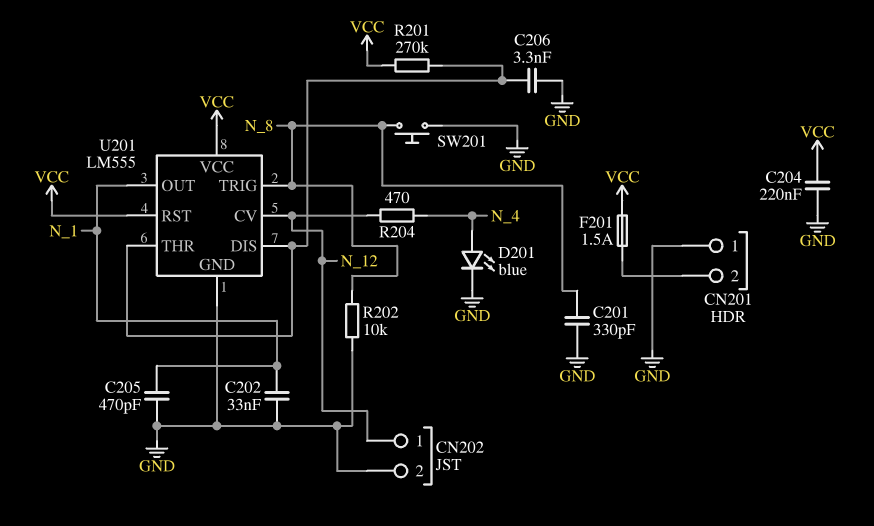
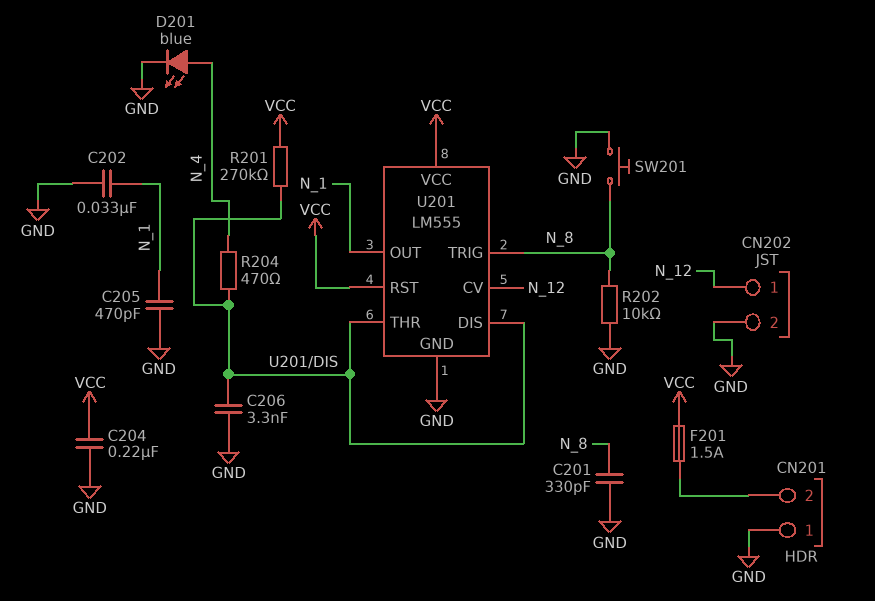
R204: 470 (N_4, N_12) -> 470 (N_4, U201/DIS)

